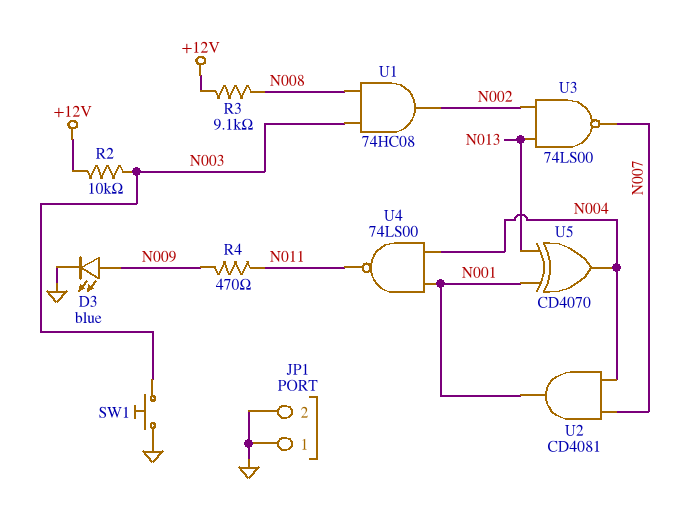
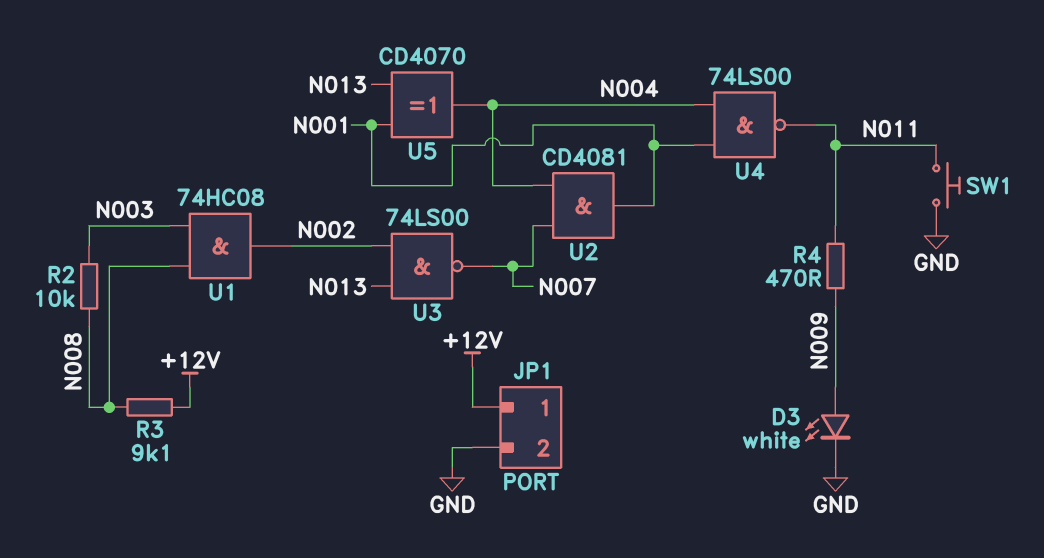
D3: LED blue (A N009, K GND) -> LED white (A N009, K GND)
JP1 pin 1: GND -> +12V
R2: 10k (+12V, N003) -> 10k (N003, N008)
SW1: button (GND, N003) -> button (GND, N011)

